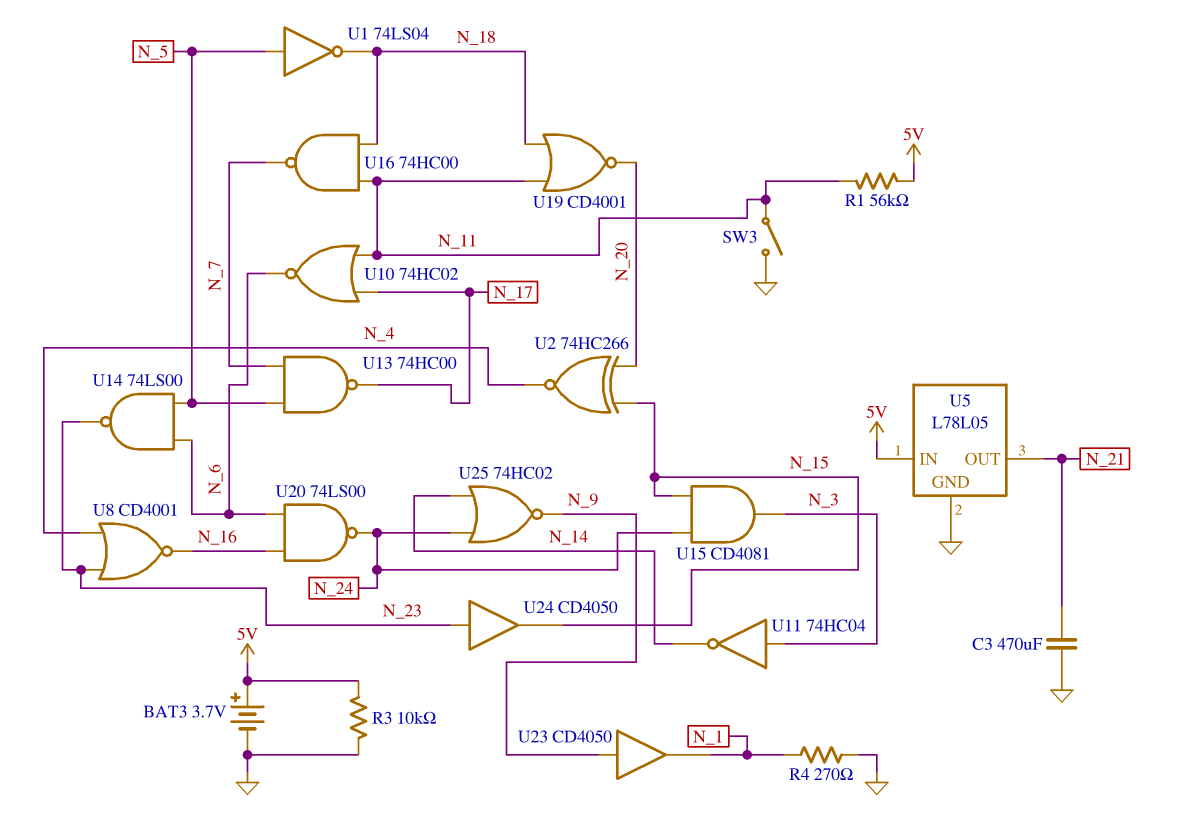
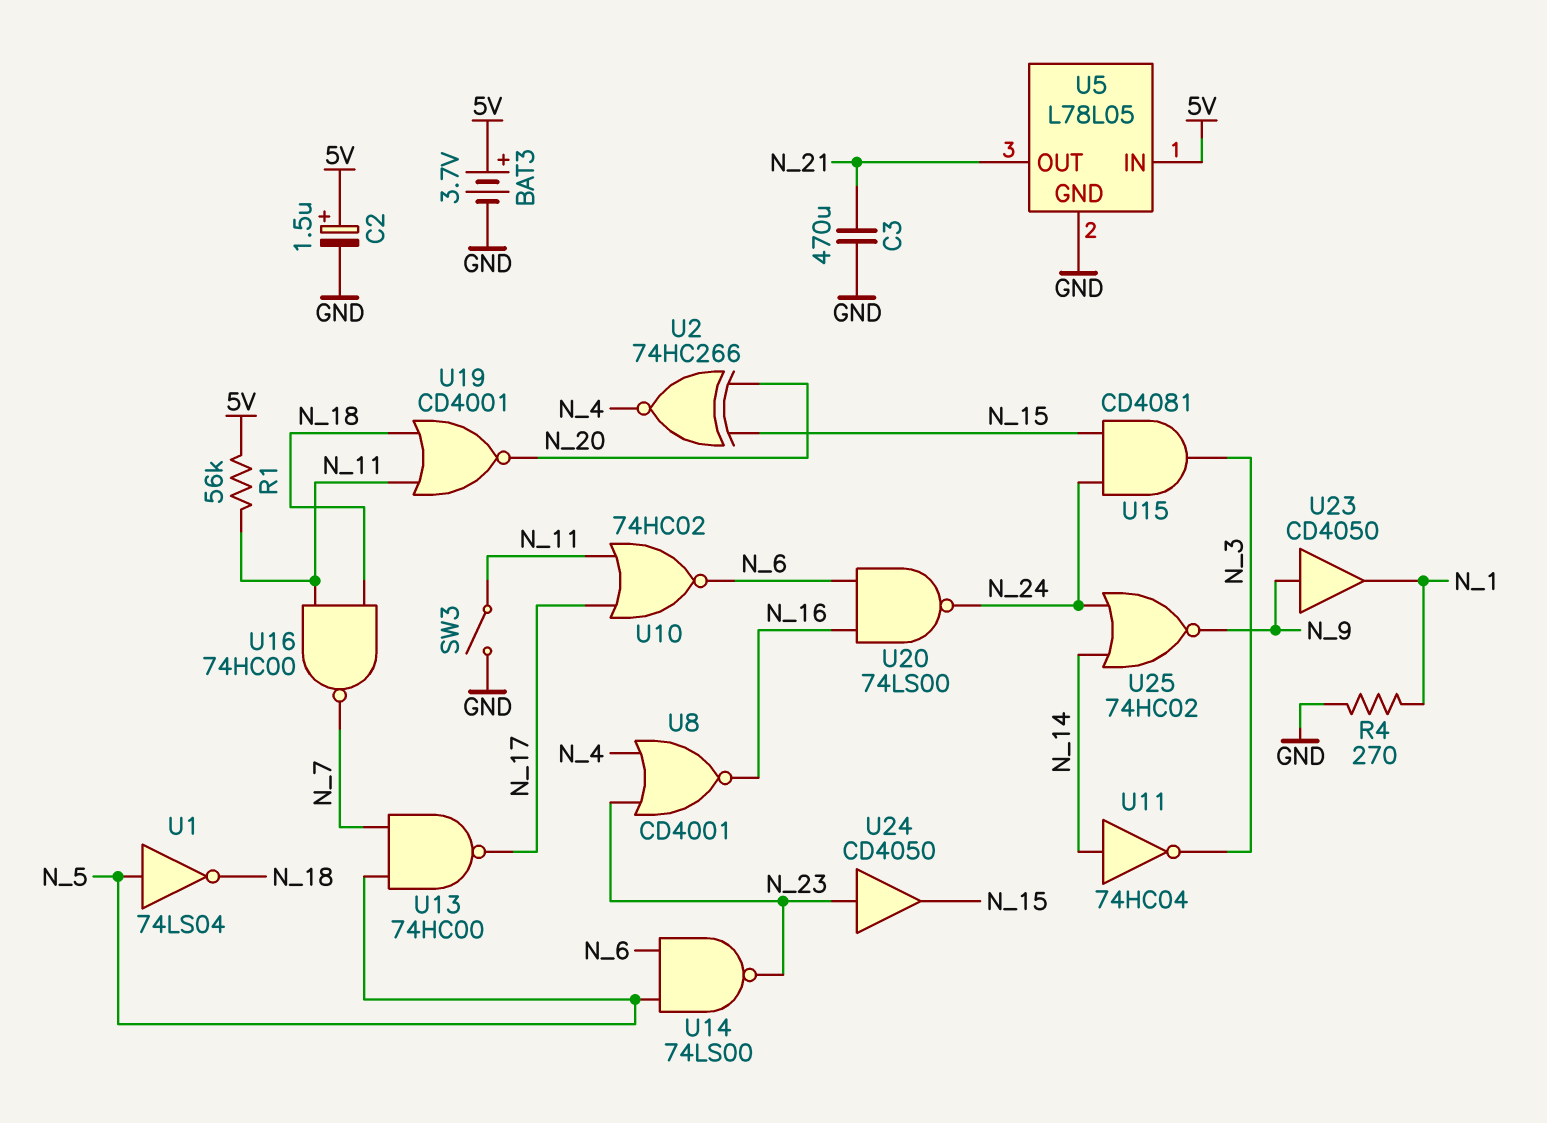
C2: none -> 1.5uF (plus 5V, minus GND)
R3: 10k (5V, GND) -> none
U11: NOT 74HC04 (in N_3, out N_14) -> NOT 74HC04 (in N_14, out N_3)

